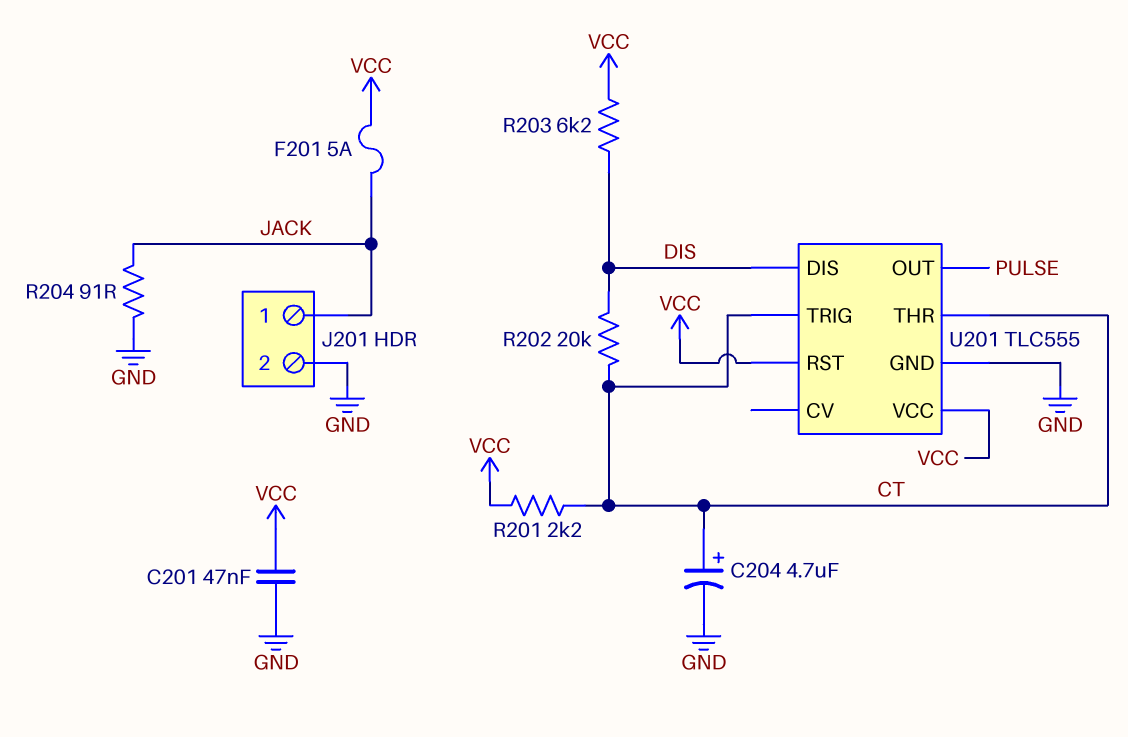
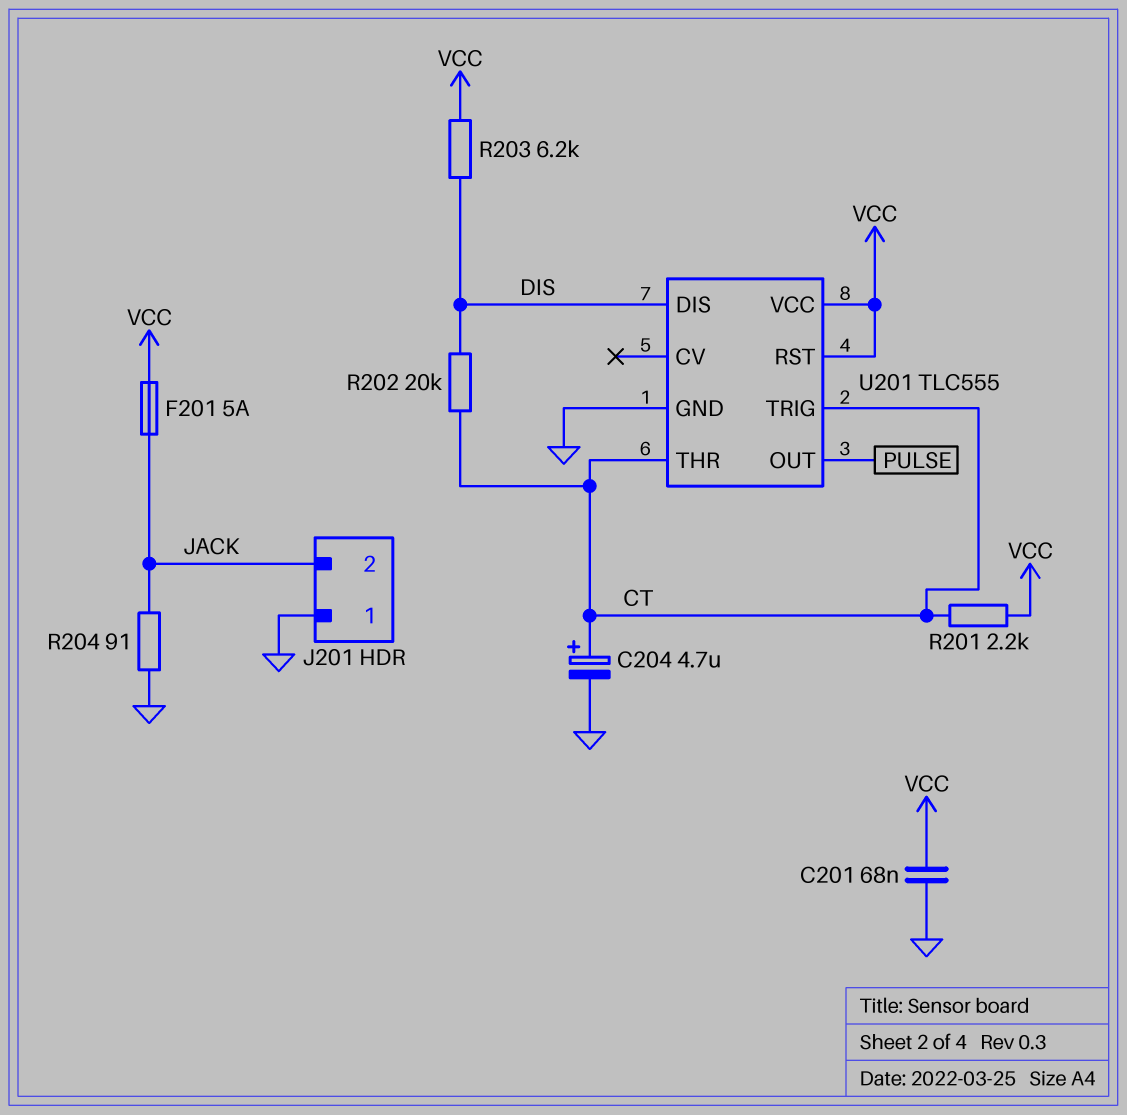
C201: 47nF (GND, VCC) -> 68nF (GND, VCC)
J201 pin 1: JACK -> GND
J201 pin 2: GND -> JACK

